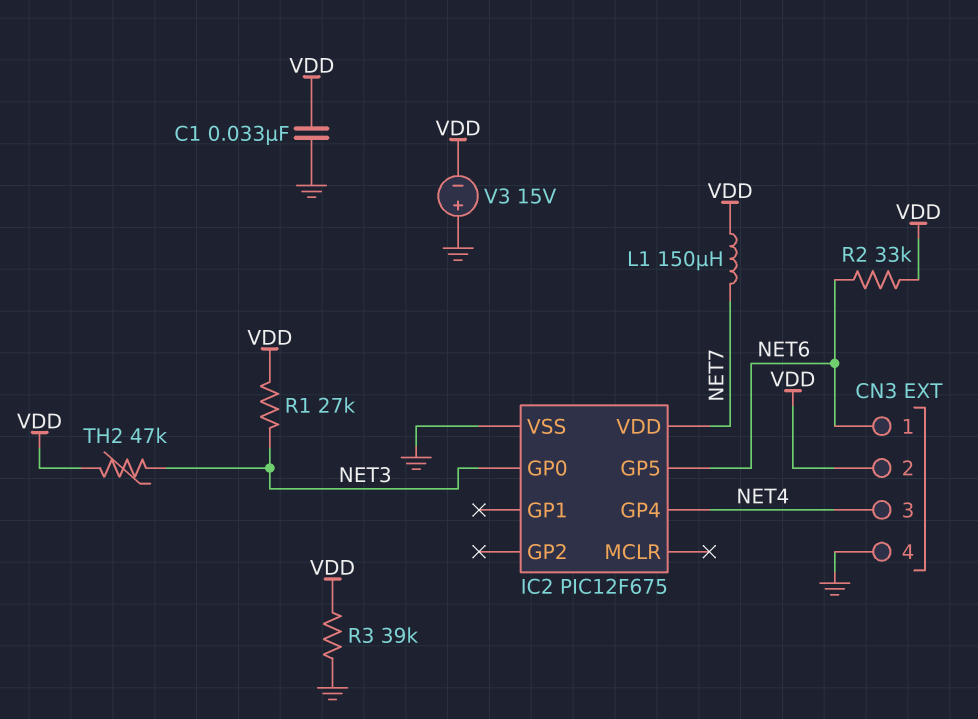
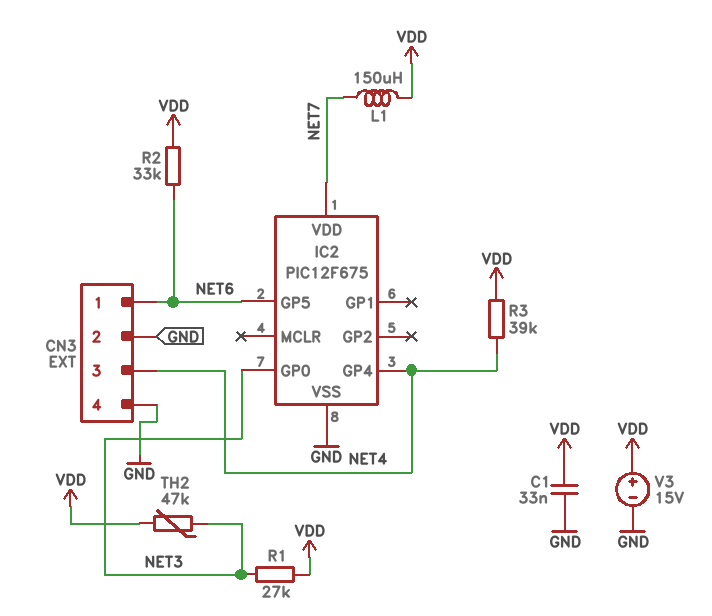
CN3 pin 2: VDD -> GND
R3: 39k (GND, VDD) -> 39k (NET4, VDD)
V3: 15V (plus GND, minus VDD) -> 15V (plus VDD, minus GND)

